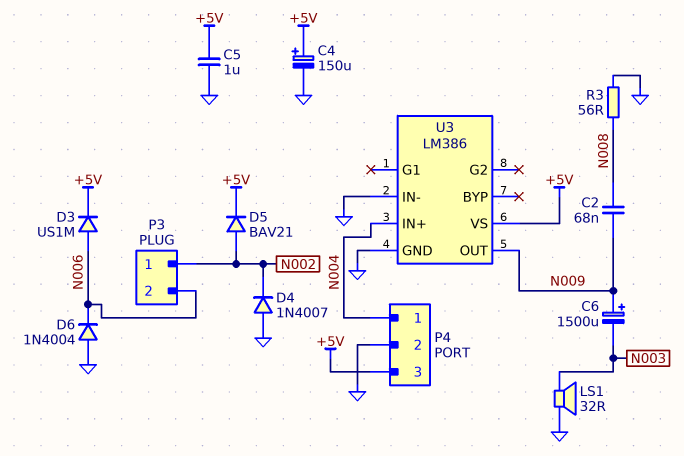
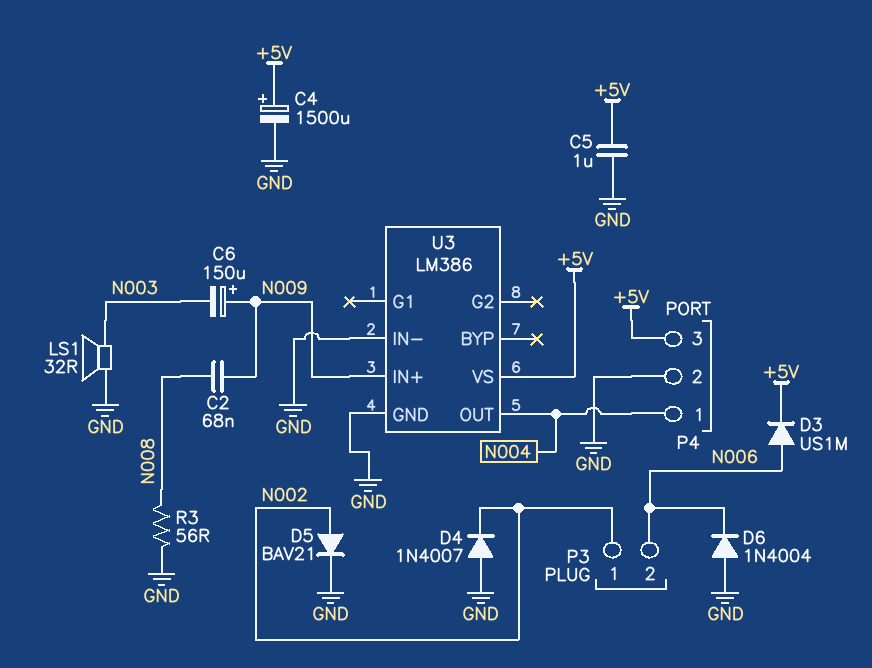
C4: 150uF (plus +5V, minus GND) -> 1500uF (plus +5V, minus GND)
C6: 1500uF (plus N009, minus N003) -> 150uF (plus N009, minus N003)
D5: diode BAV21 (A N002, K +5V) -> diode BAV21 (A N002, K GND)
U3 pin IN+: N004 -> N009
U3 pin OUT: N009 -> N004

